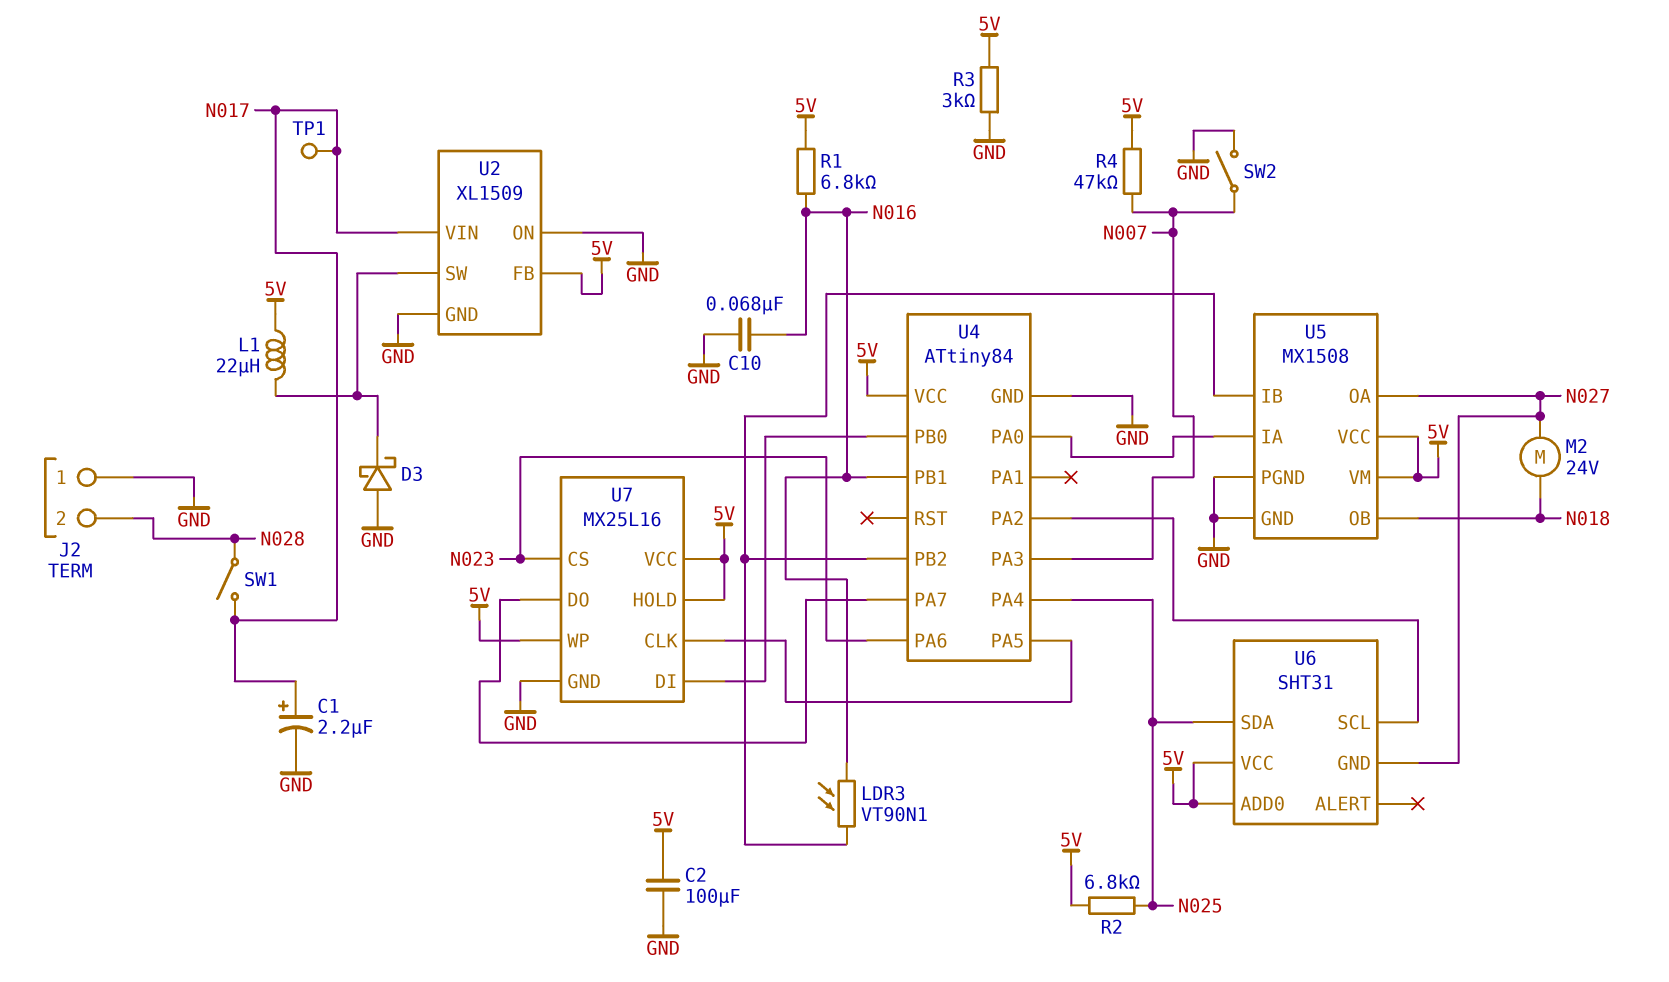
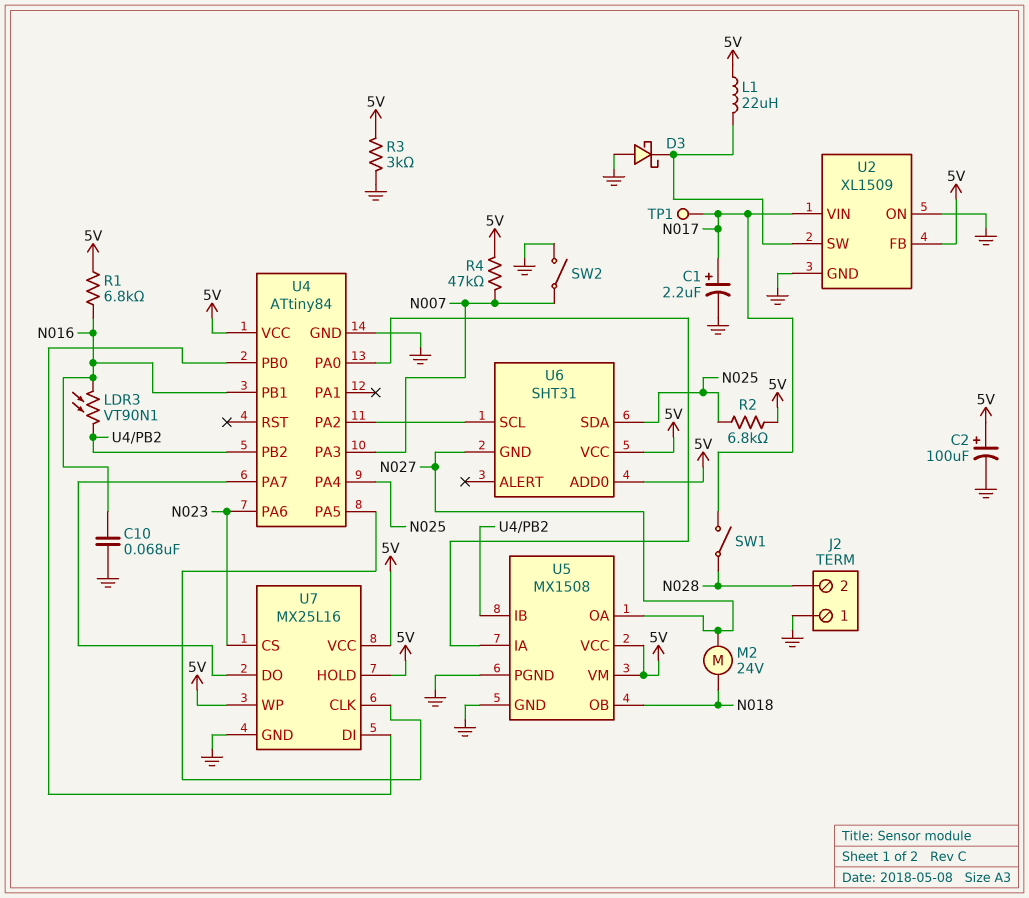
C2: 100uF (5V, GND) -> 100uF (plus 5V, minus GND)

